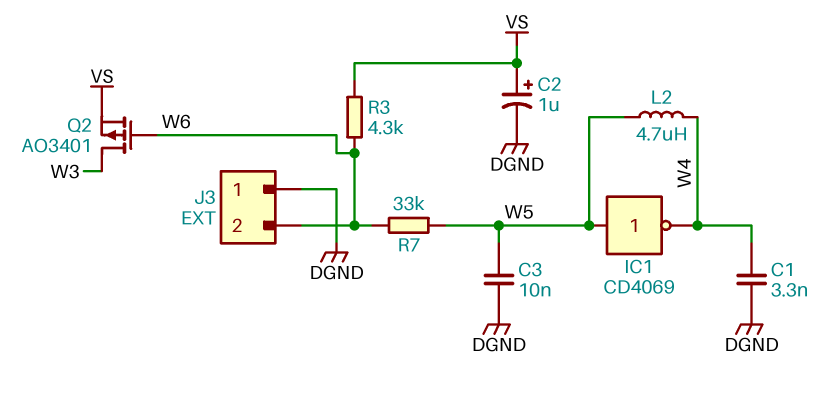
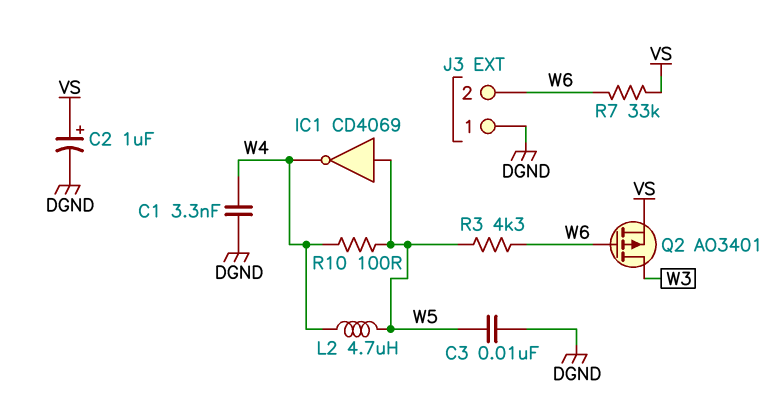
R3: 4.3k (VS, W6) -> 4.3k (W5, W6)
R7: 33k (W5, W6) -> 33k (VS, W6)
R10: none -> 100 (W4, W5)

